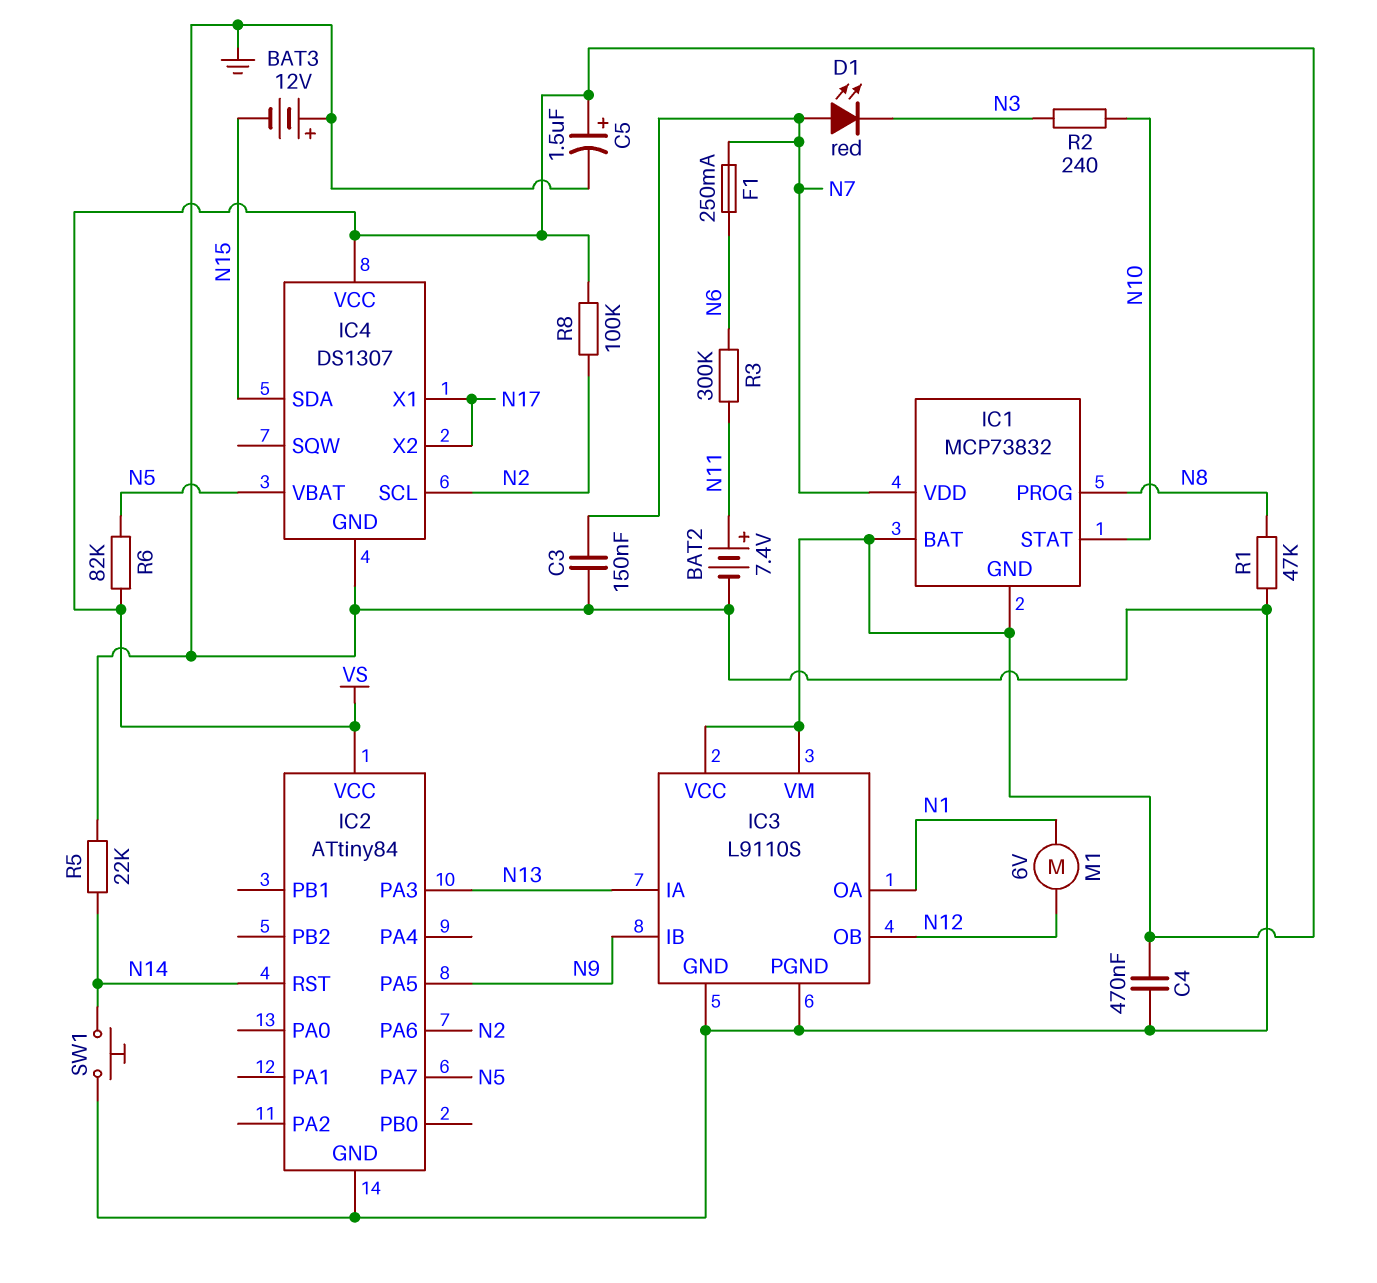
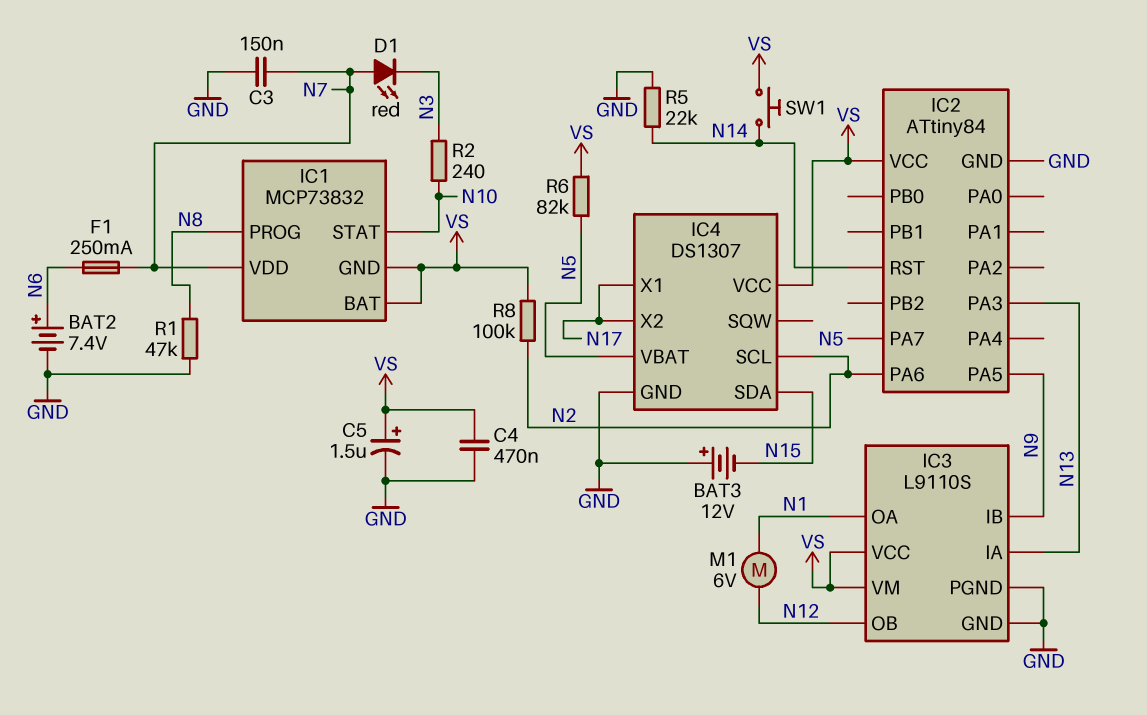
BAT2: 7.4V (plus N11, minus GND) -> 7.4V (plus N6, minus GND)
R3: 300k (N6, N11) -> none
SW1: button (GND, N14) -> button (N14, VS)

